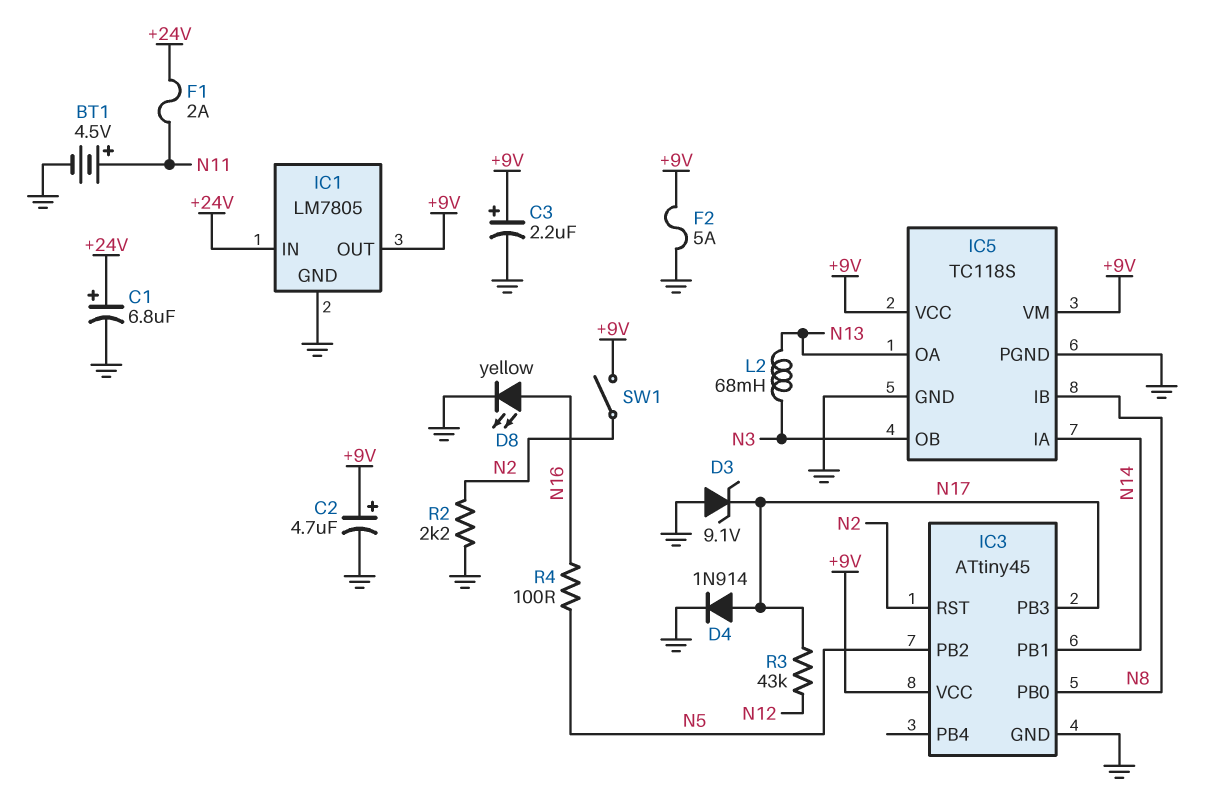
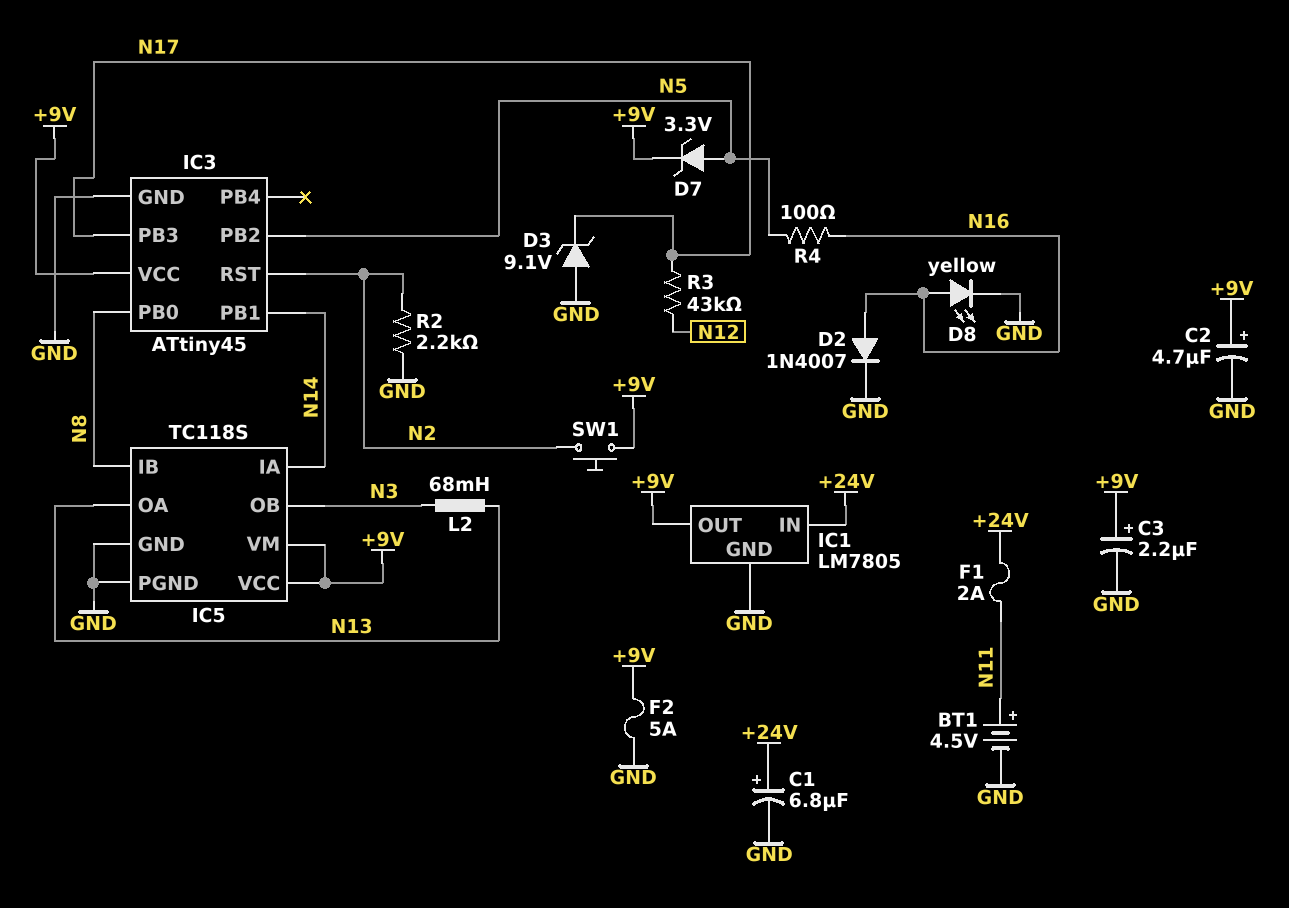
D2: none -> diode 1N4007 (A N16, K GND)
D4: diode 1N914 (A N17, K GND) -> none
D7: none -> zener 3.3V (A N5, K +9V)
SW1: switch (+9V, N2) -> button (+9V, N2)

